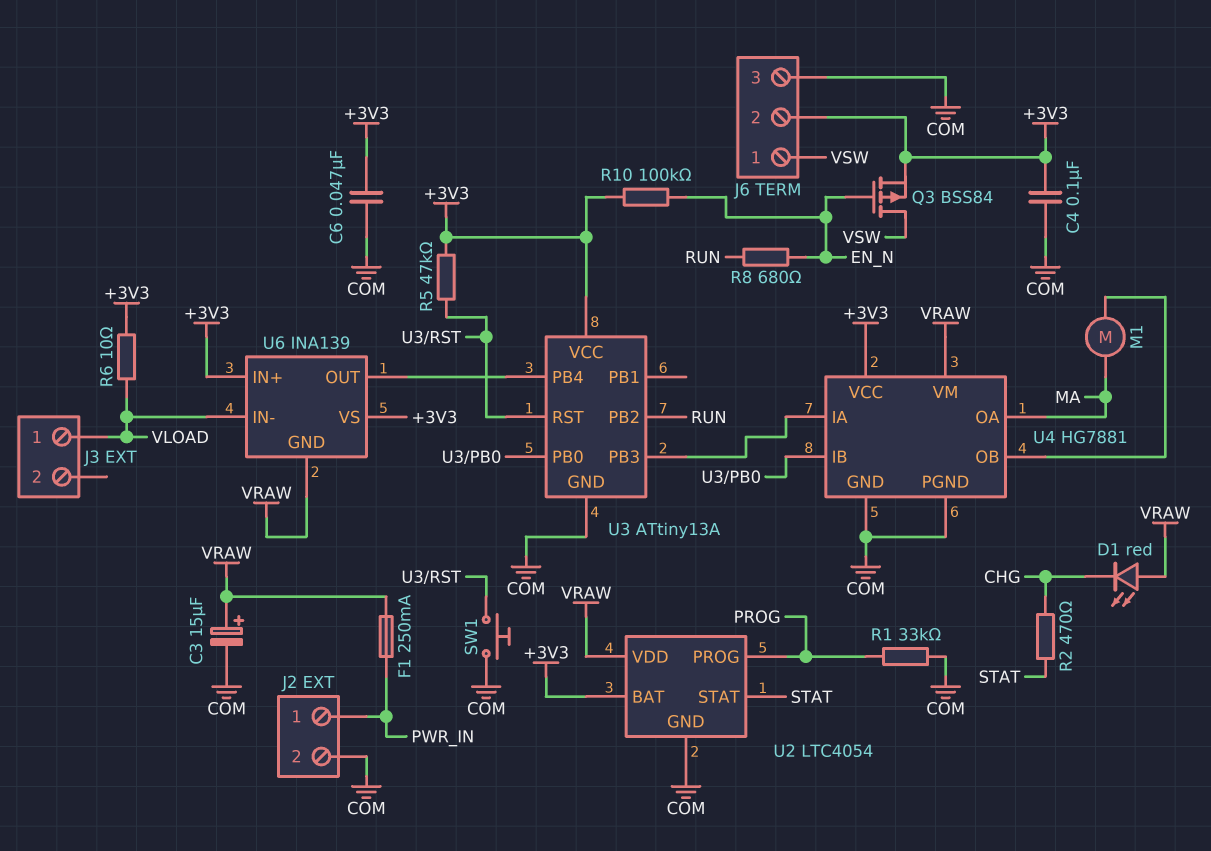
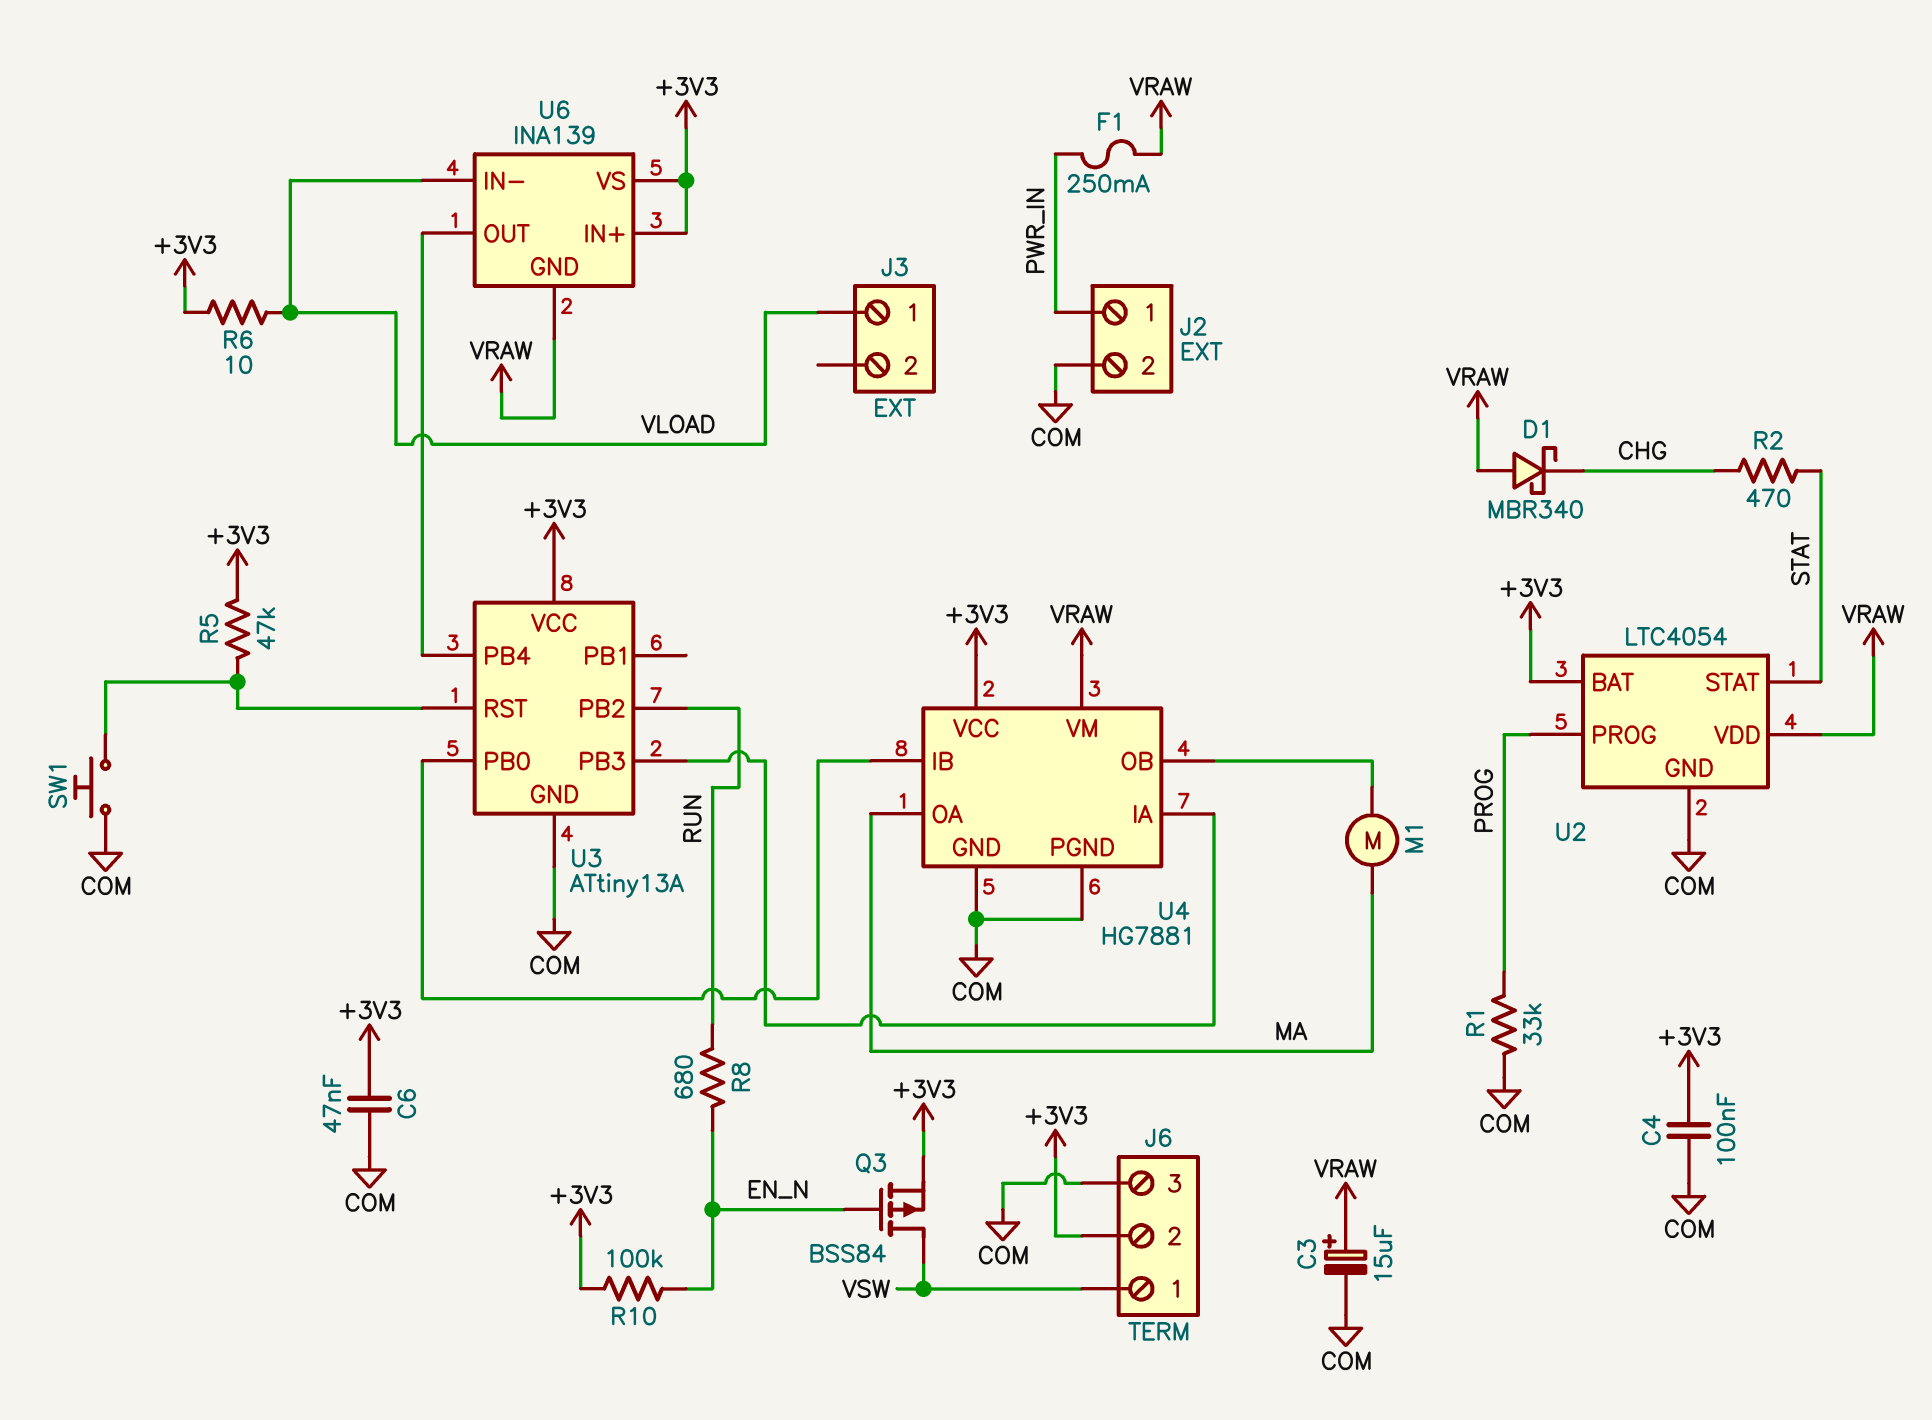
D1: LED red (A VRAW, K CHG) -> schottky MBR340 (A VRAW, K CHG)

